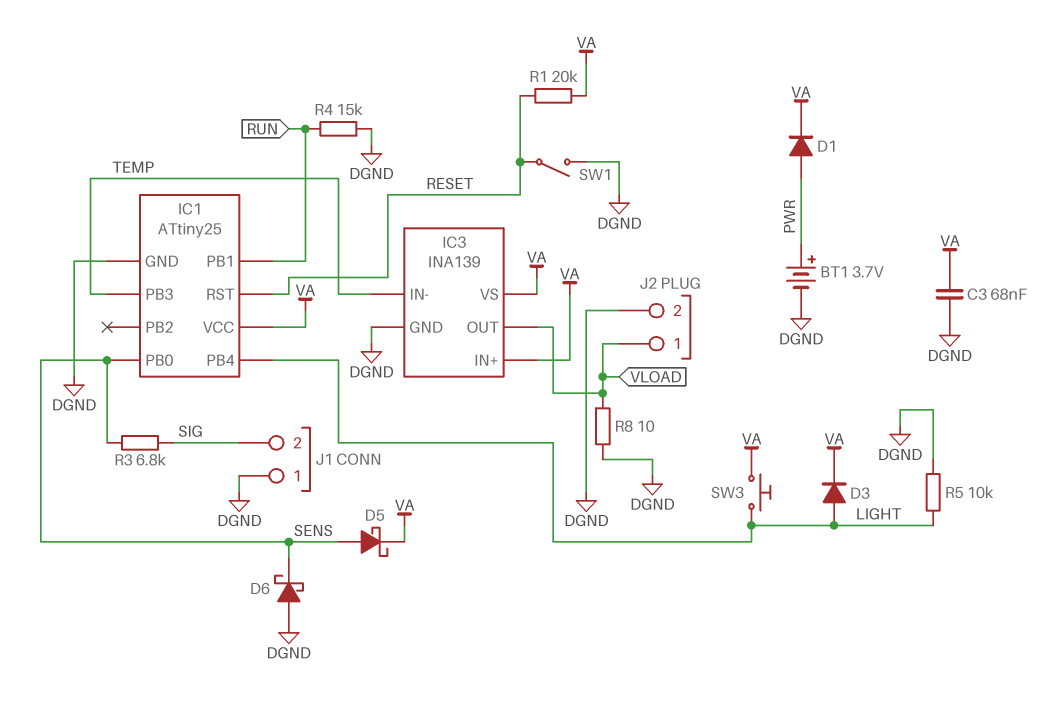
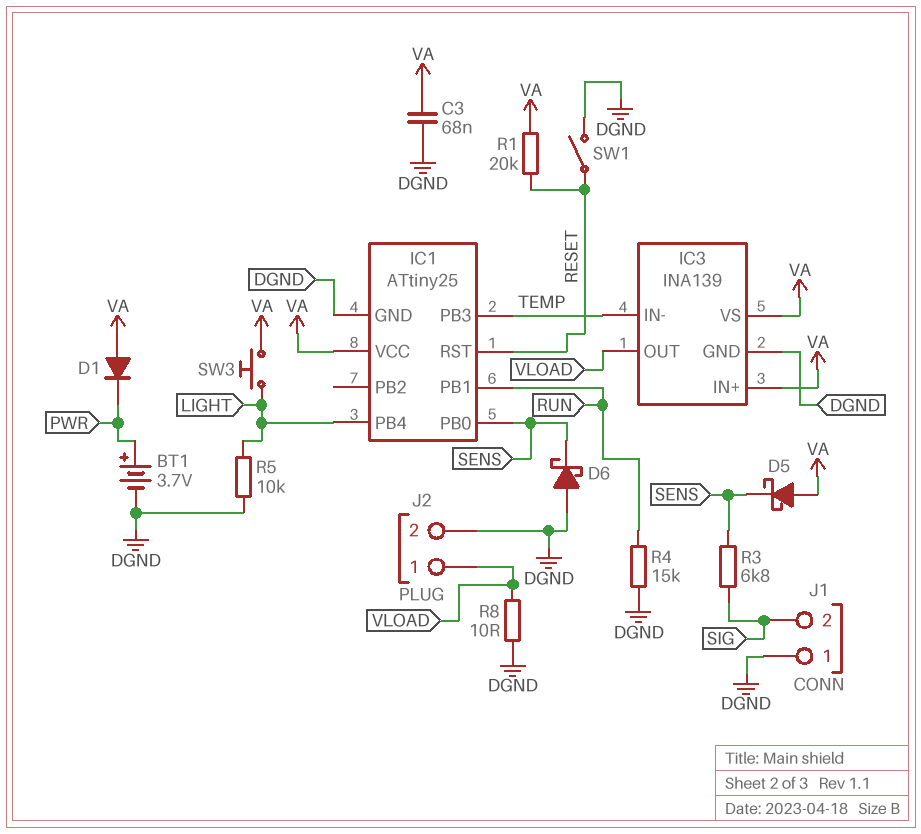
D1: diode (A PWR, K VA) -> diode (A VA, K PWR)
D3: diode (A LIGHT, K VA) -> none
D5: schottky (A SENS, K VA) -> schottky (A VA, K SENS)

